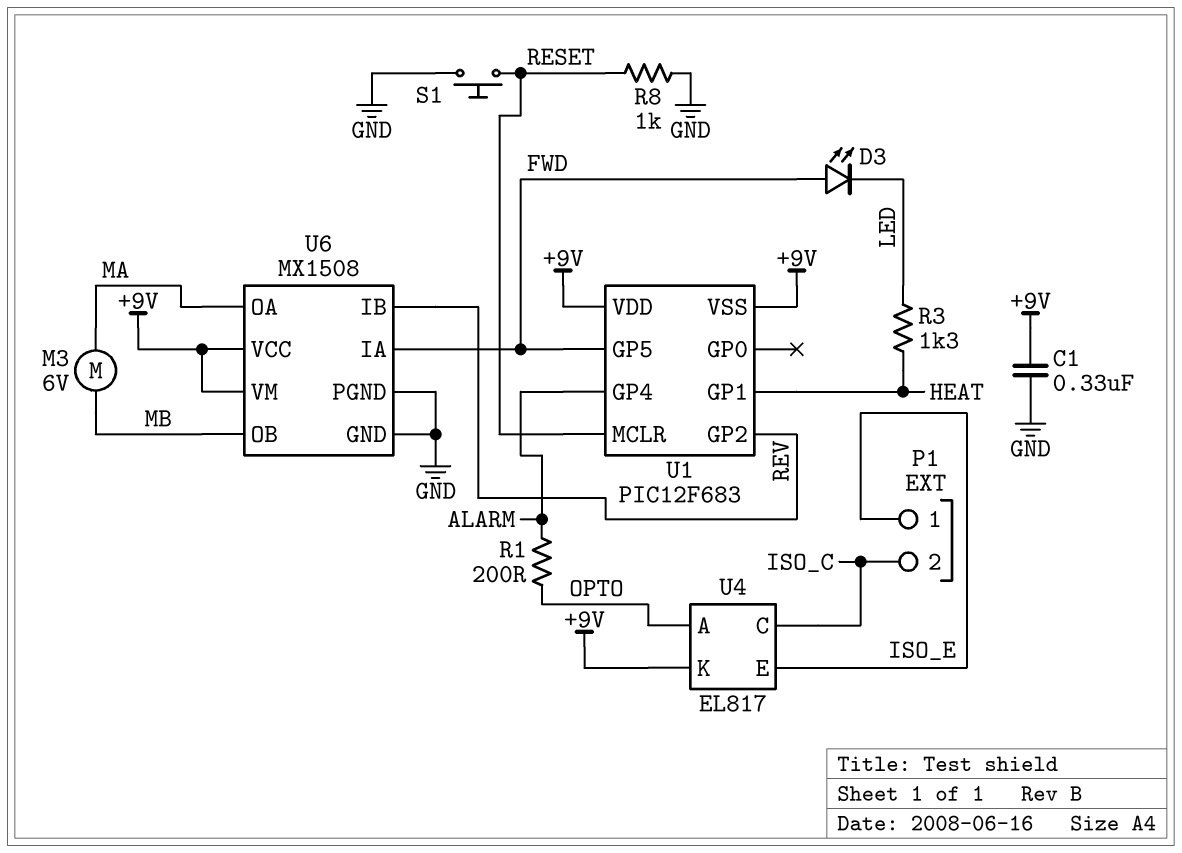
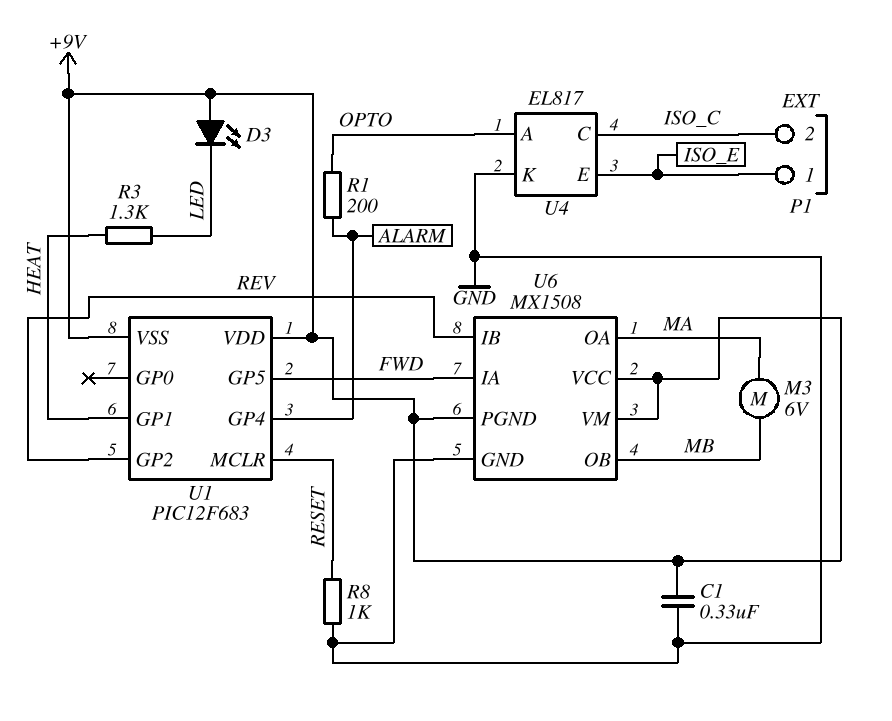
D3: LED (A FWD, K LED) -> LED (A +9V, K LED)
S1: button (GND, RESET) -> none
U4 pin K: +9V -> GND
U6 pin PGND: GND -> +9V

